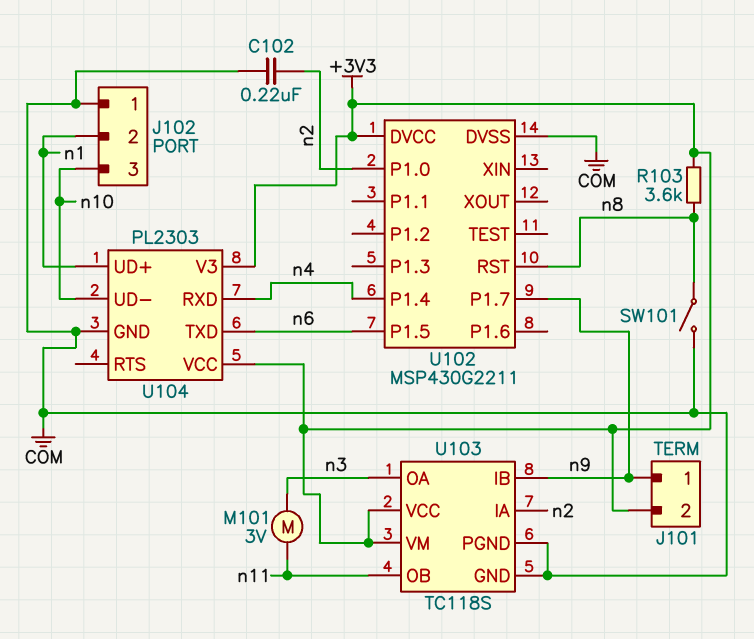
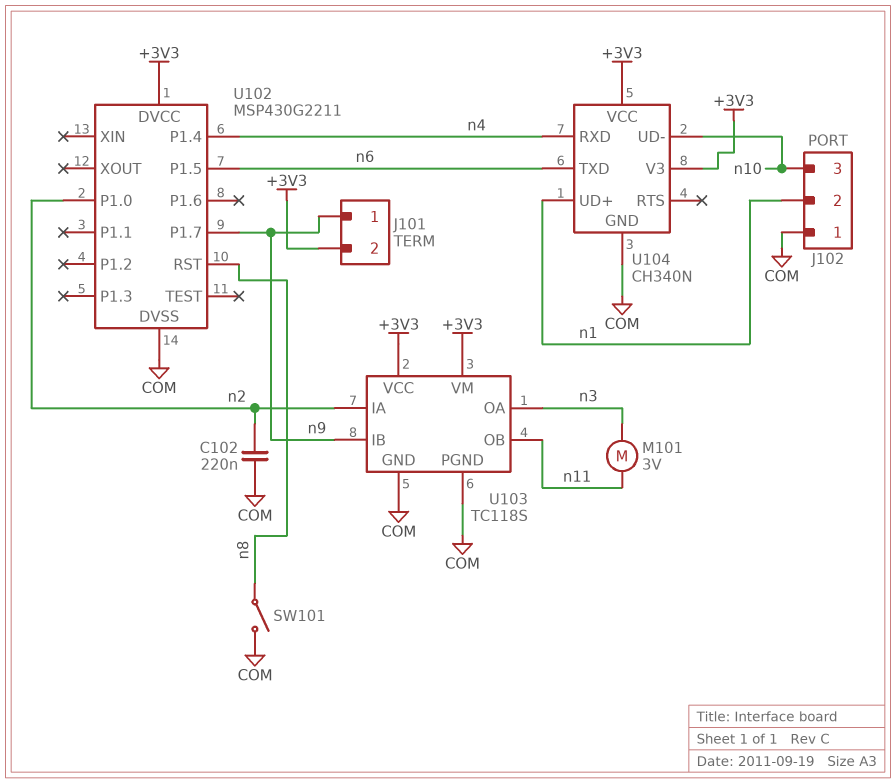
R103: 3.6k (+3V3, n8) -> none
U104: PL2303 -> CH340N

